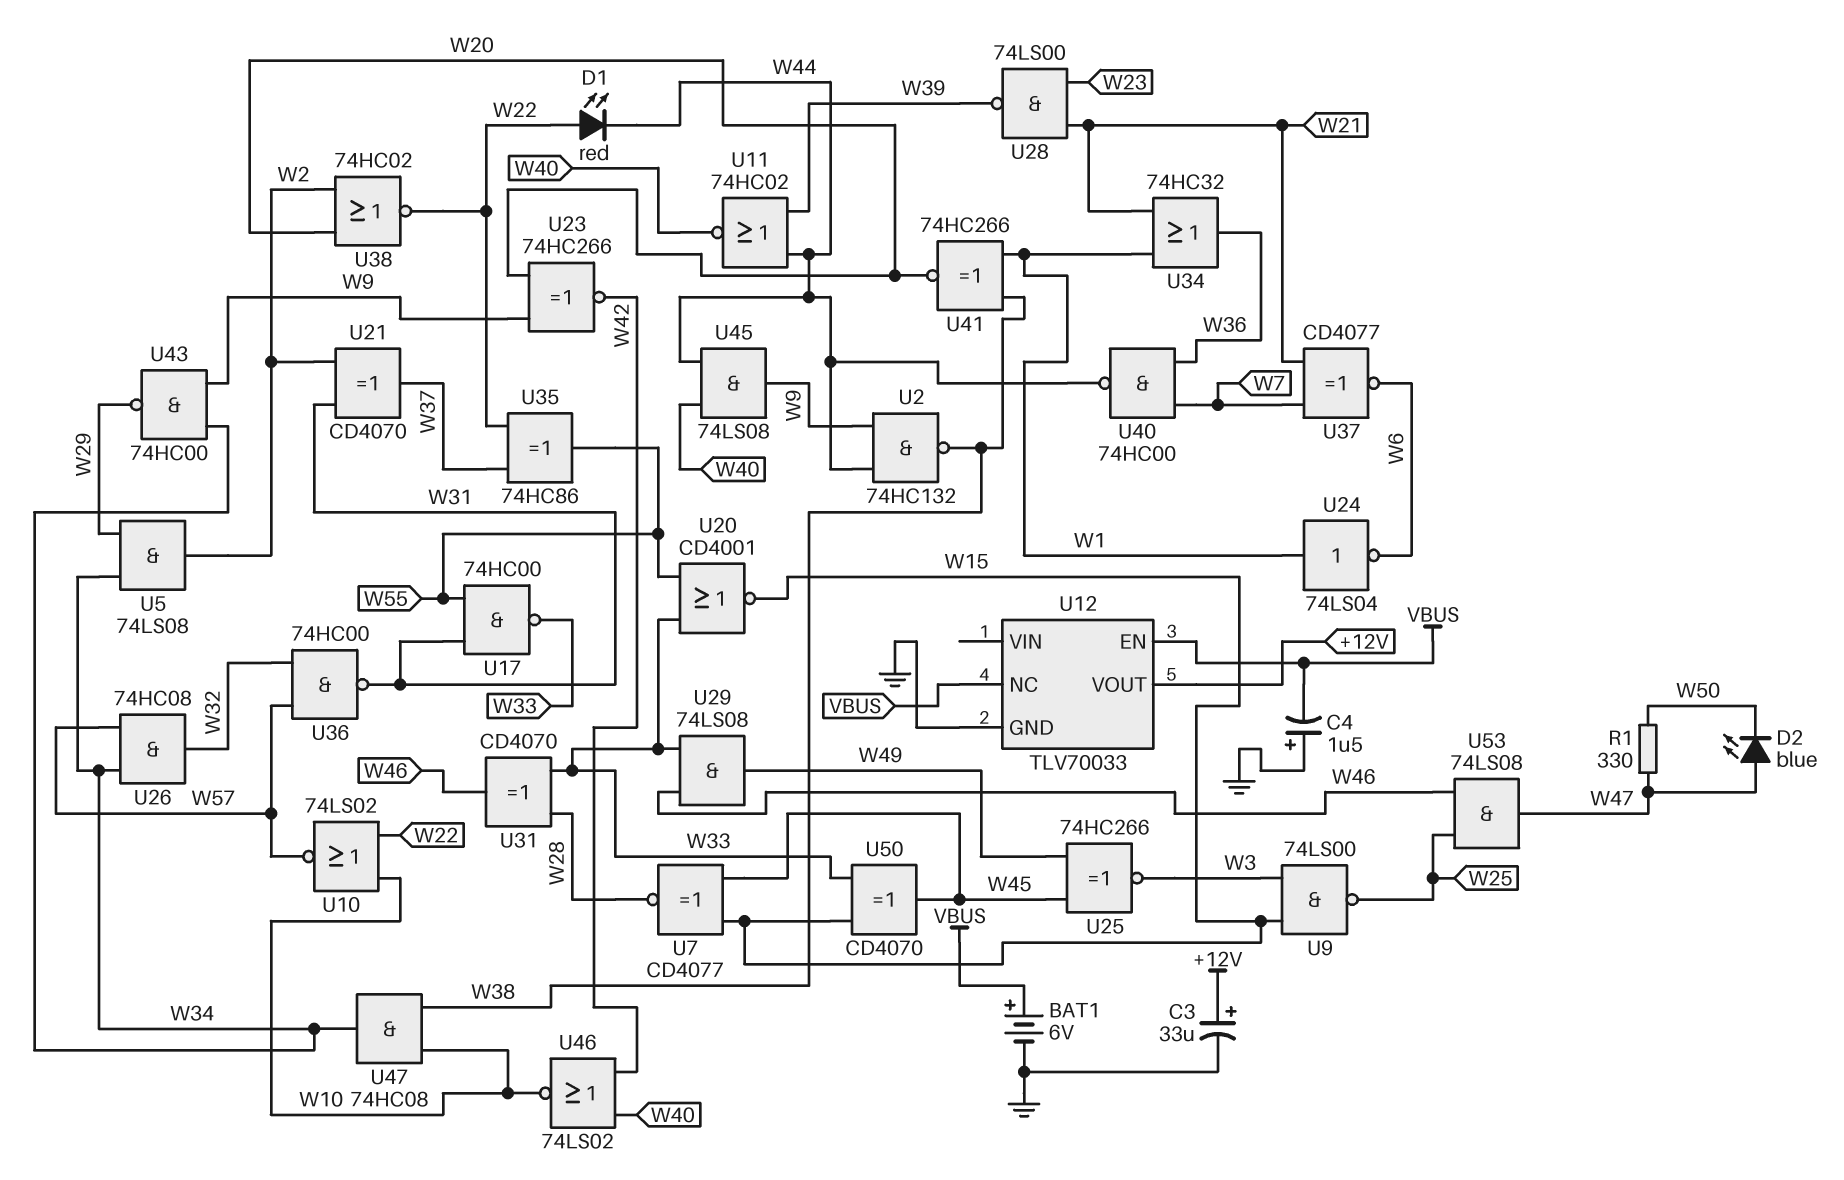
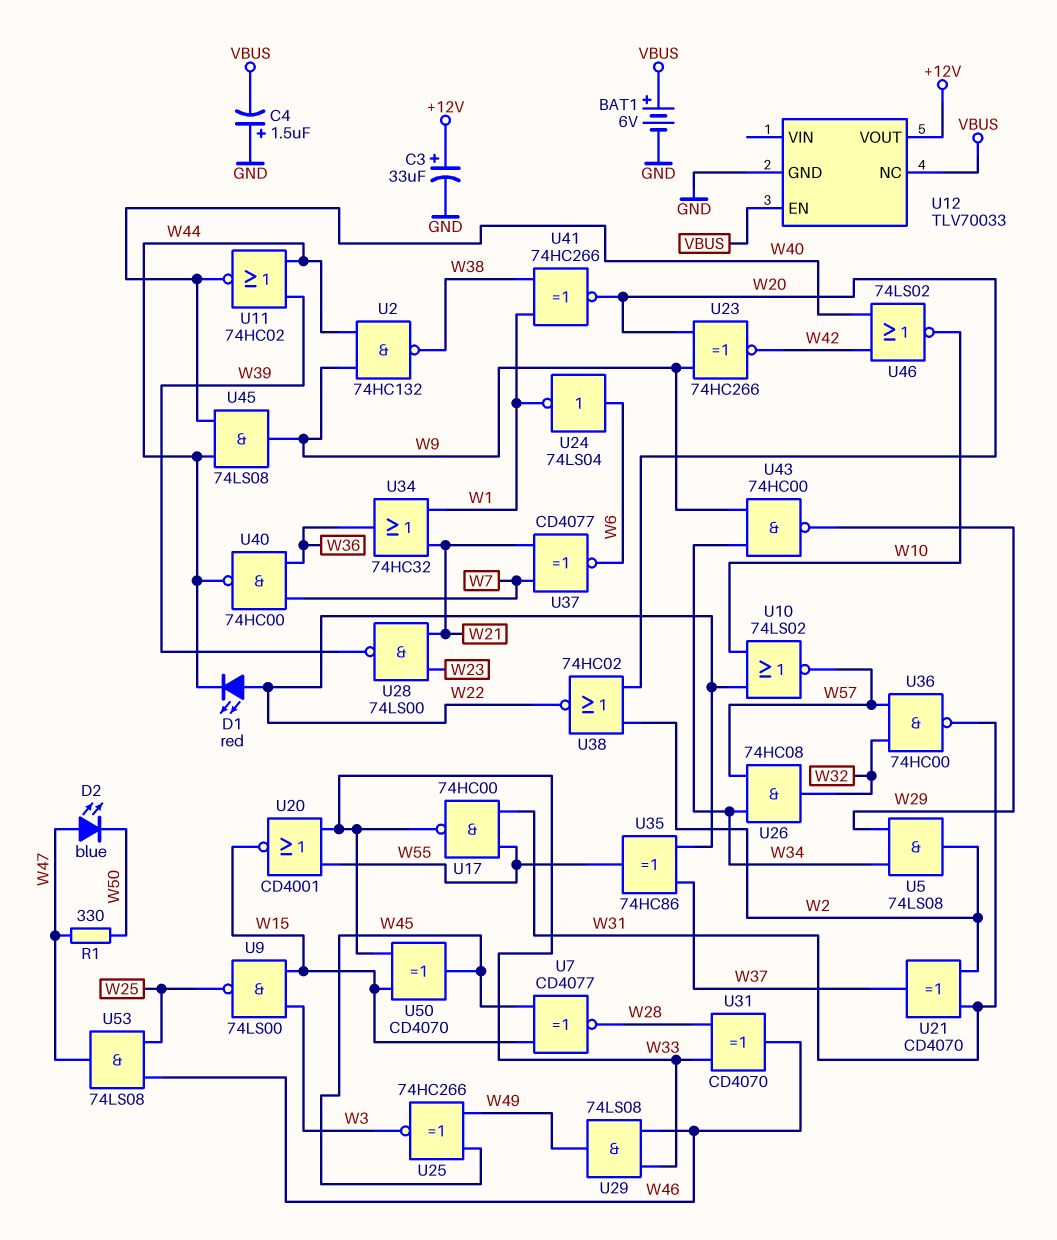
U24: NOT 74LS04 (in W1, out W6) -> NOT 74LS04 (in W6, out W1)
U47: AND 74HC08 (in W10, in W38, out W34) -> none

